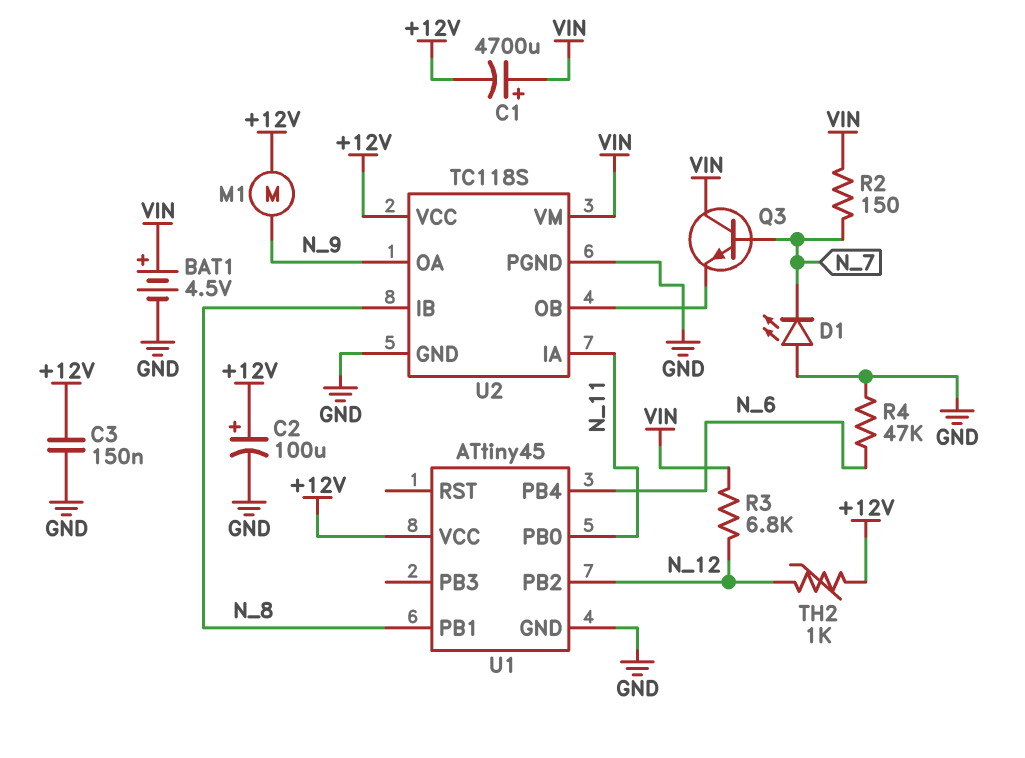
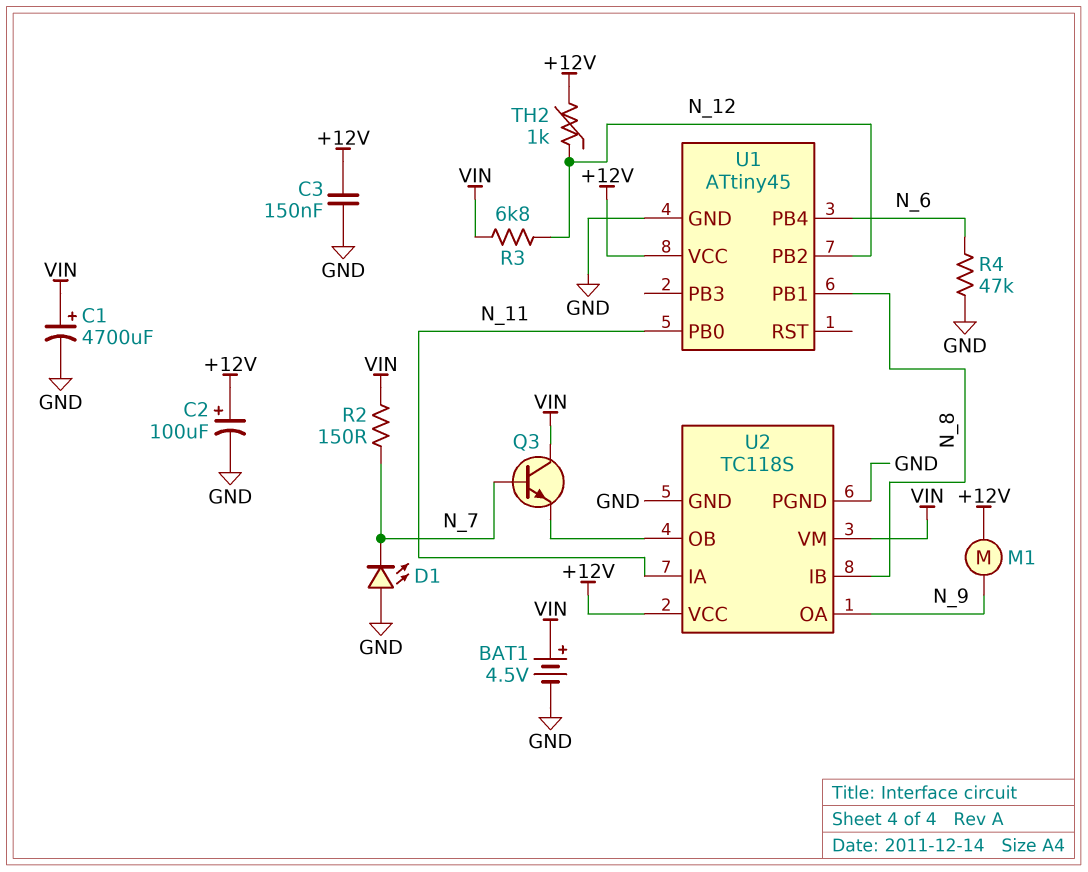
C1: 4700uF (plus VIN, minus +12V) -> 4700uF (plus VIN, minus GND)

